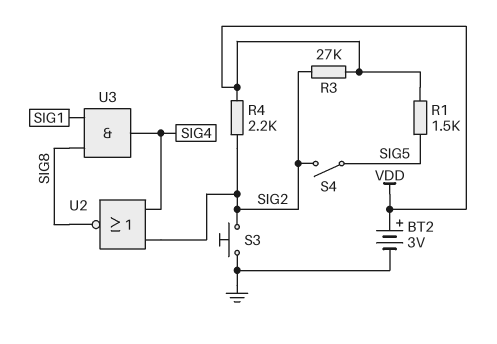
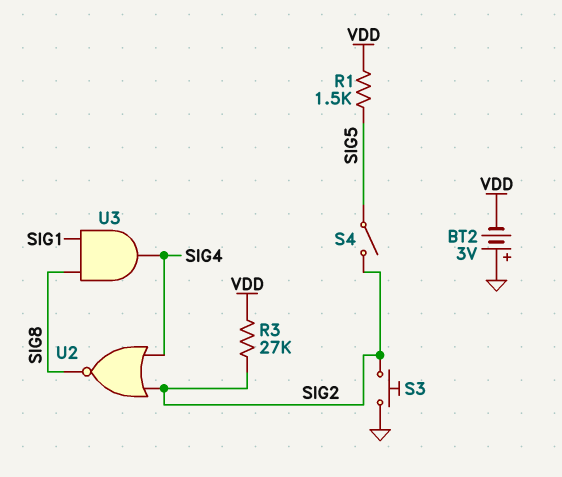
BT2: 3V (plus VDD, minus GND) -> 3V (plus GND, minus VDD)
R4: 2.2k (SIG2, VDD) -> none

